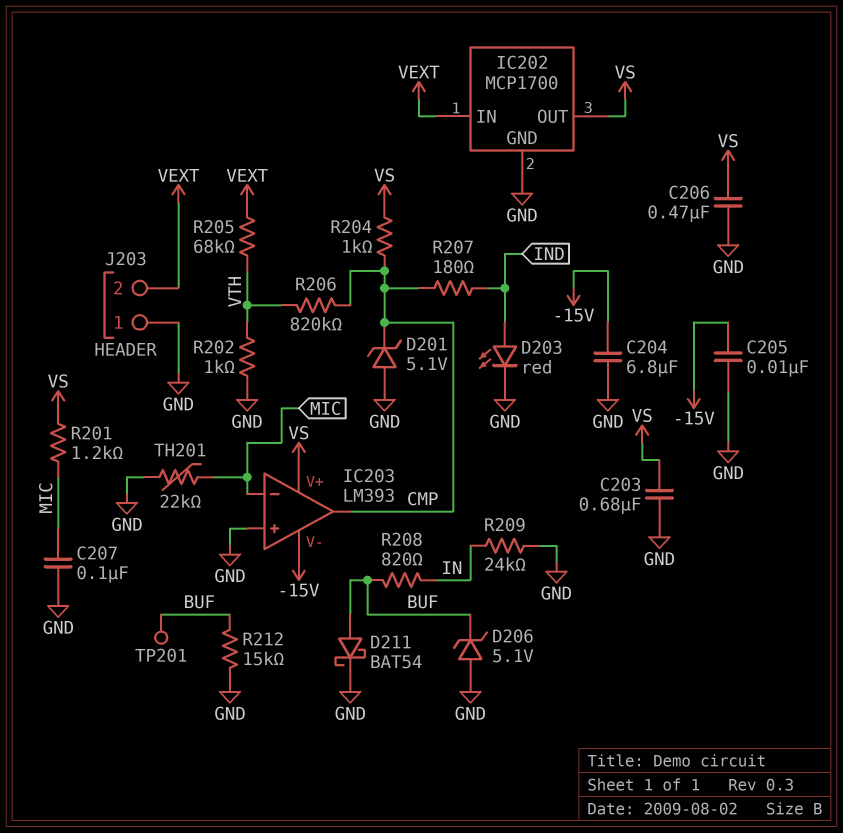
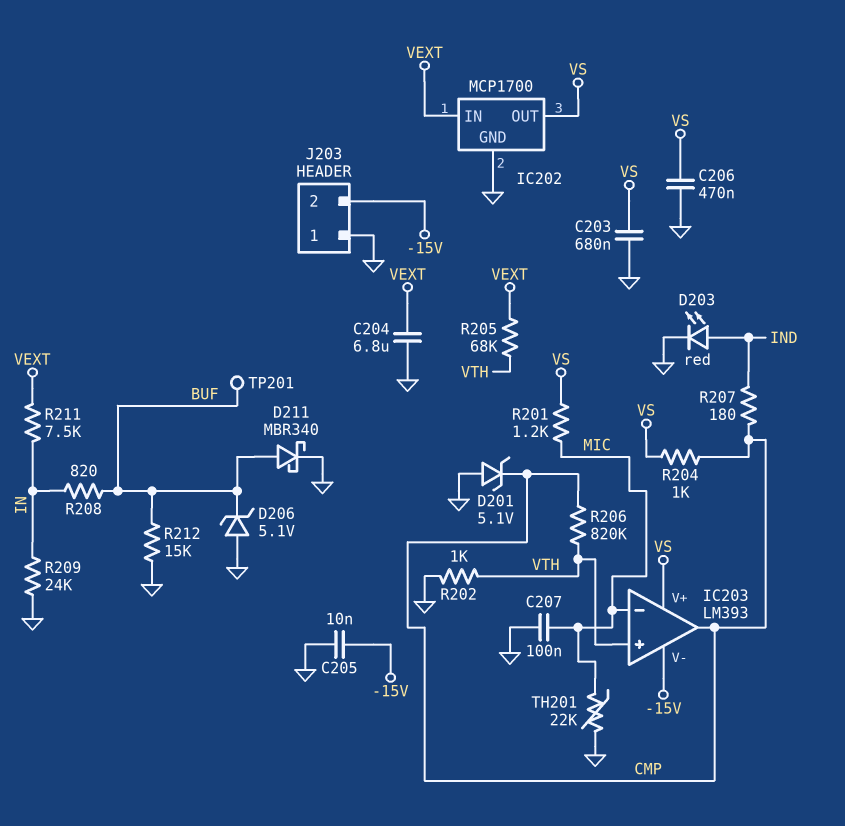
C204: 6.8uF (-15V, GND) -> 6.8uF (GND, VEXT)
D211: schottky BAT54 (A BUF, K GND) -> schottky MBR340 (A BUF, K GND)
IC203 pin in+: GND -> VTH
J203 pin 2: VEXT -> -15V
R211: none -> 7.5k (IN, VEXT)

